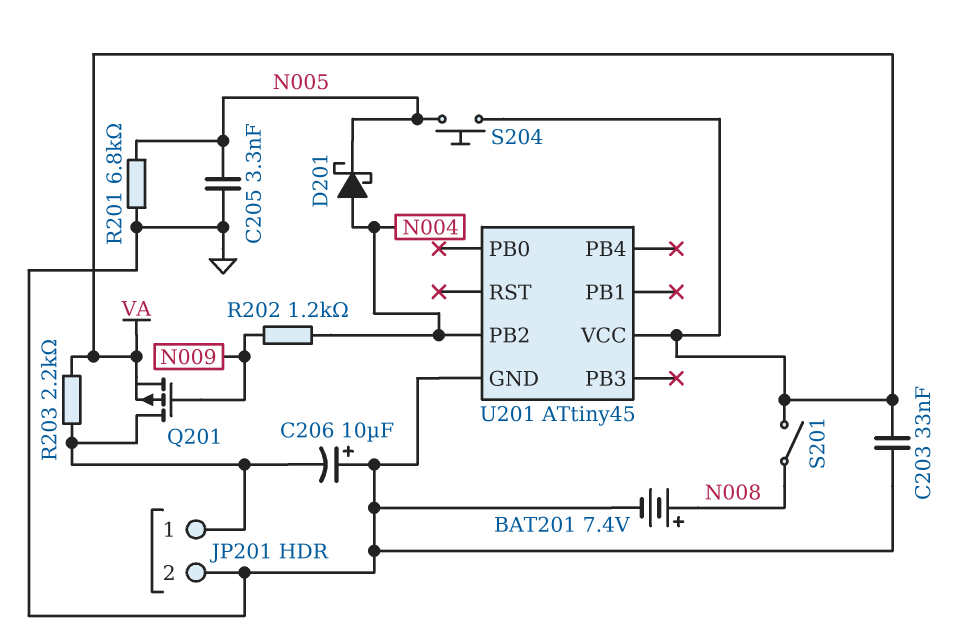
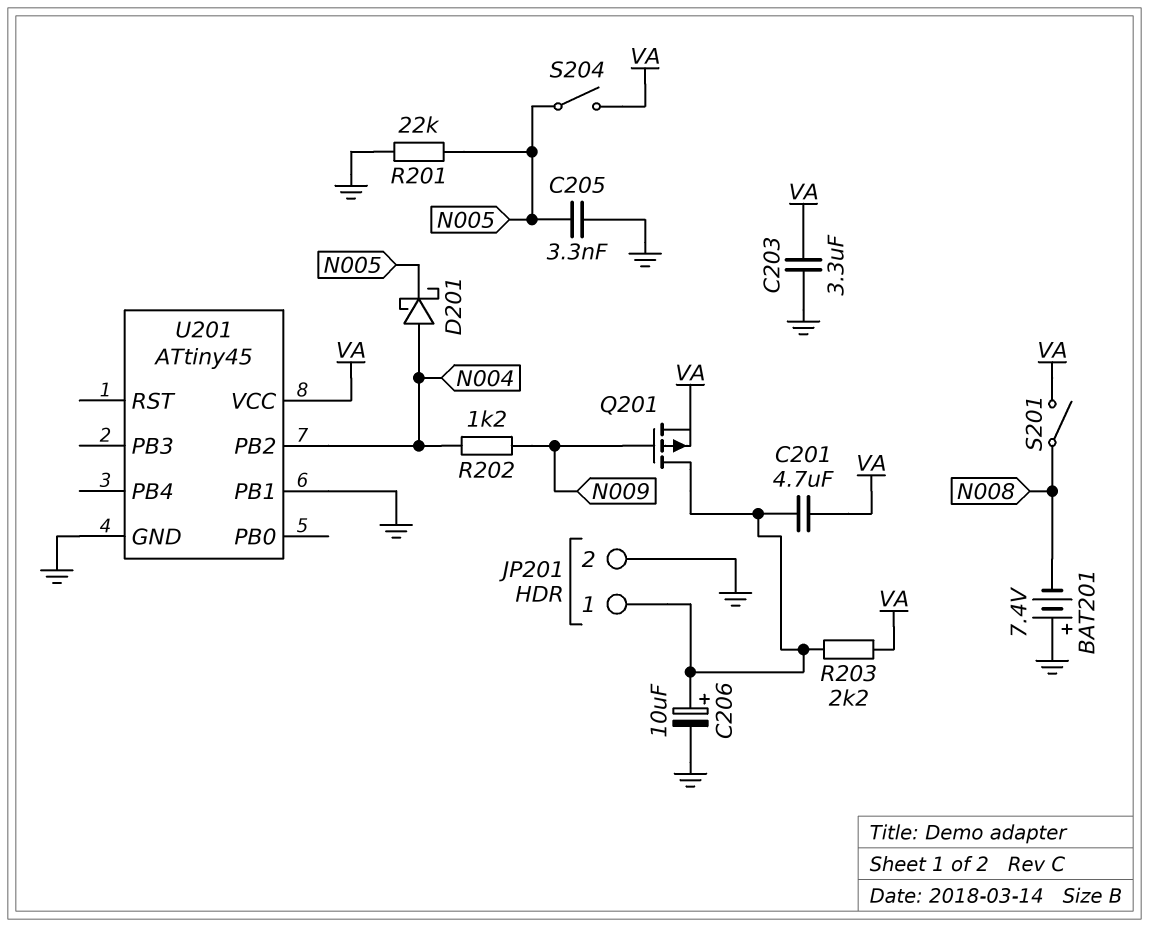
BAT201: 7.4V (plus N008, minus GND) -> 7.4V (plus GND, minus N008)
C201: none -> 4.7uF (JP201/1, VA)
C203: 33nF (GND, VA) -> 3.3uF (GND, VA)
C206: 10uF (plus GND, minus JP201/1) -> 10uF (plus JP201/1, minus GND)
R201: 6.8k (GND, N005) -> 22k (GND, N005)
S204: button (N005, VA) -> switch (N005, VA)
U201 pin PB1: none -> GND

